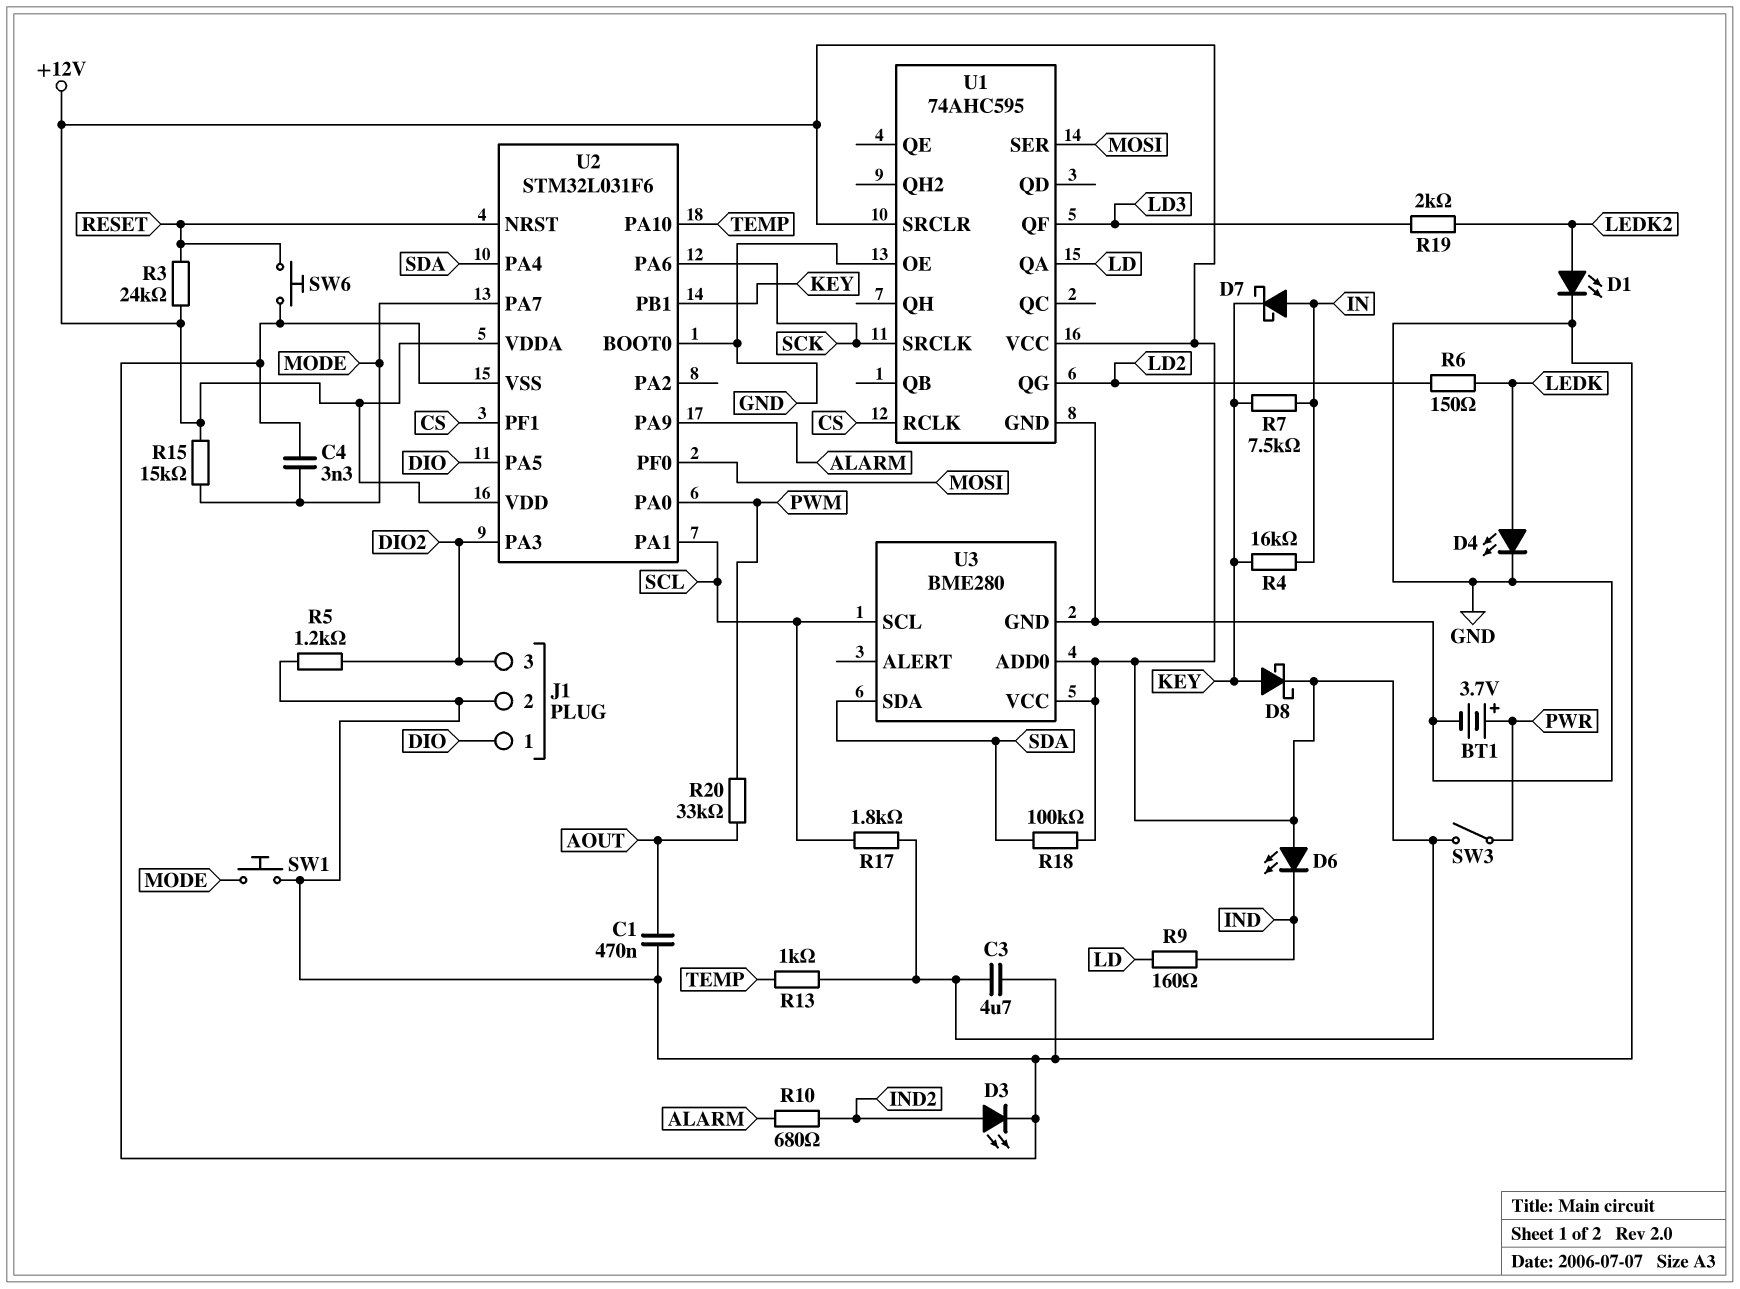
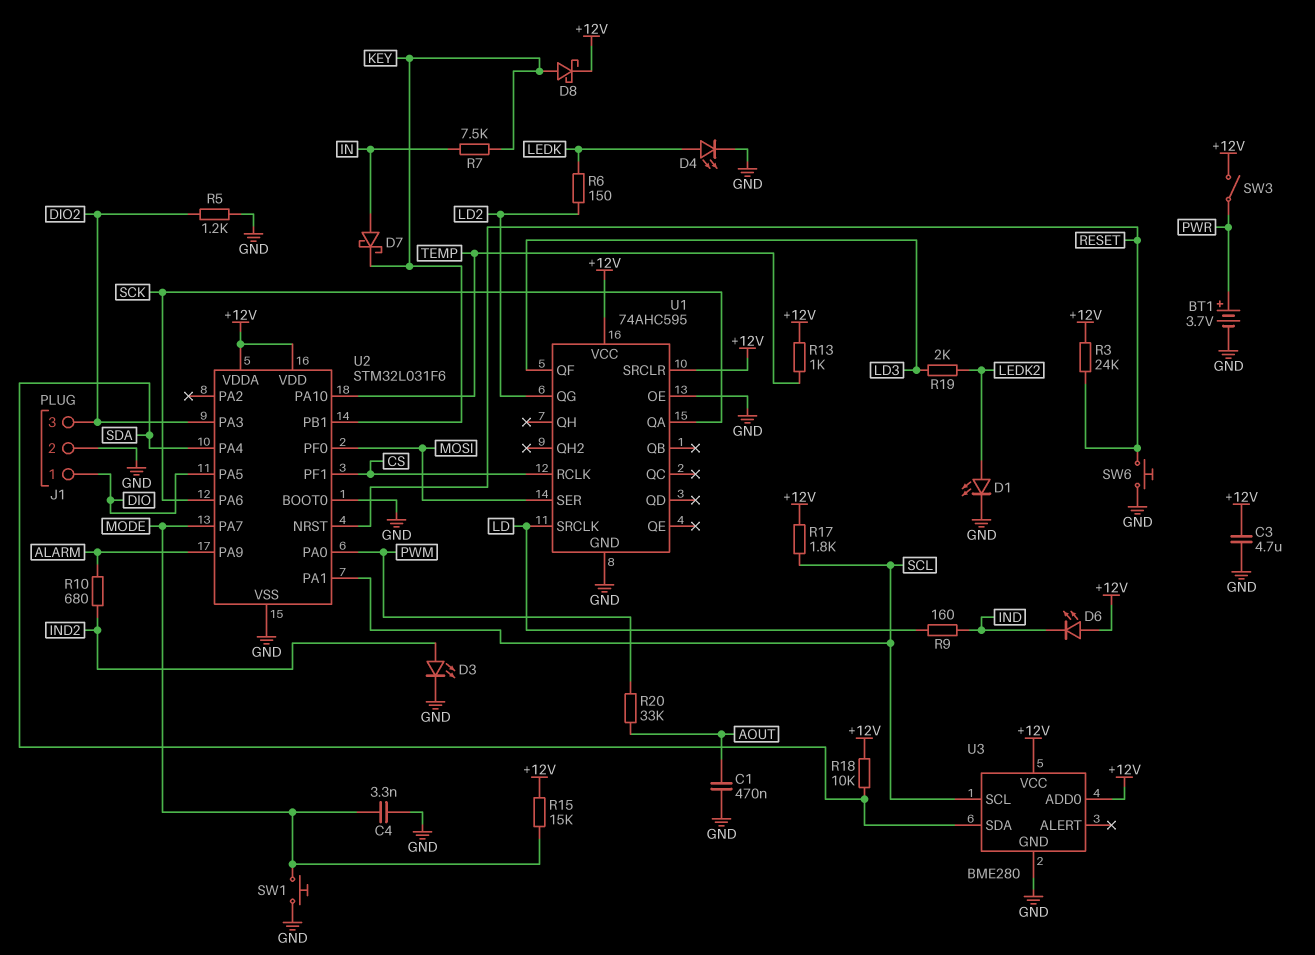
R4: 16k (IN, KEY) -> none
R18: 100k (+12V, SDA) -> 10k (+12V, SDA)
U1 pin QA: LD -> SCK
U1 pin SRCLK: SCK -> LD

